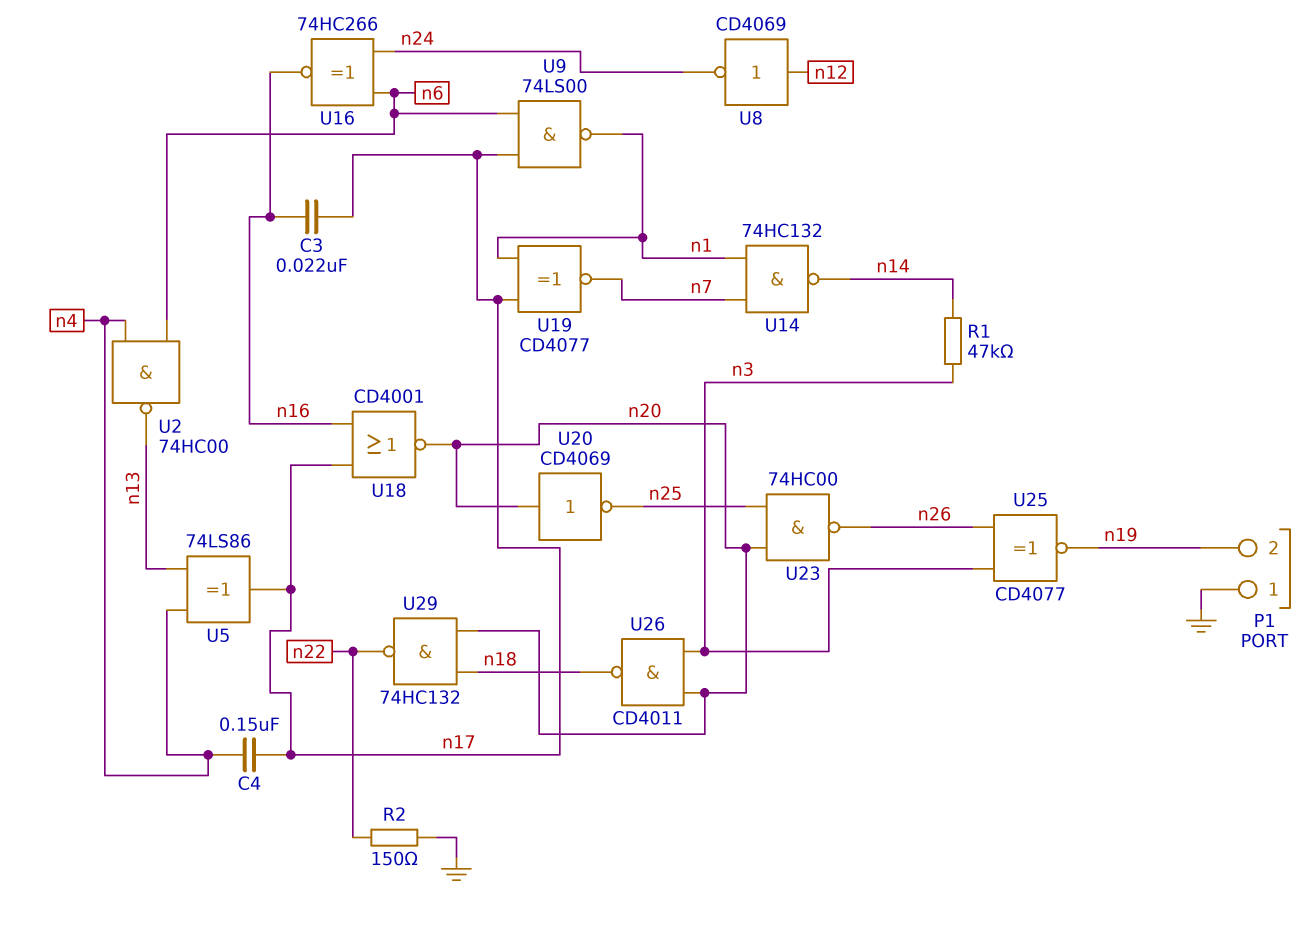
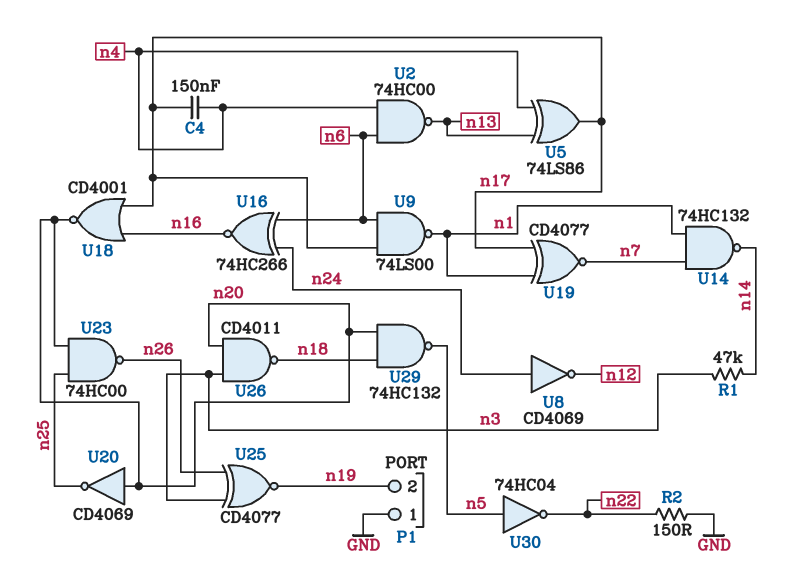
C3: 22nF (n16, n17) -> none
U8: NOT CD4069 (in n12, out n24) -> NOT CD4069 (in n24, out n12)
U29: NAND 74HC132 (in n18, in n20, out n22) -> NAND 74HC132 (in n18, in n20, out n5)
U30: none -> NOT 74HC04 (in n5, out n22)

